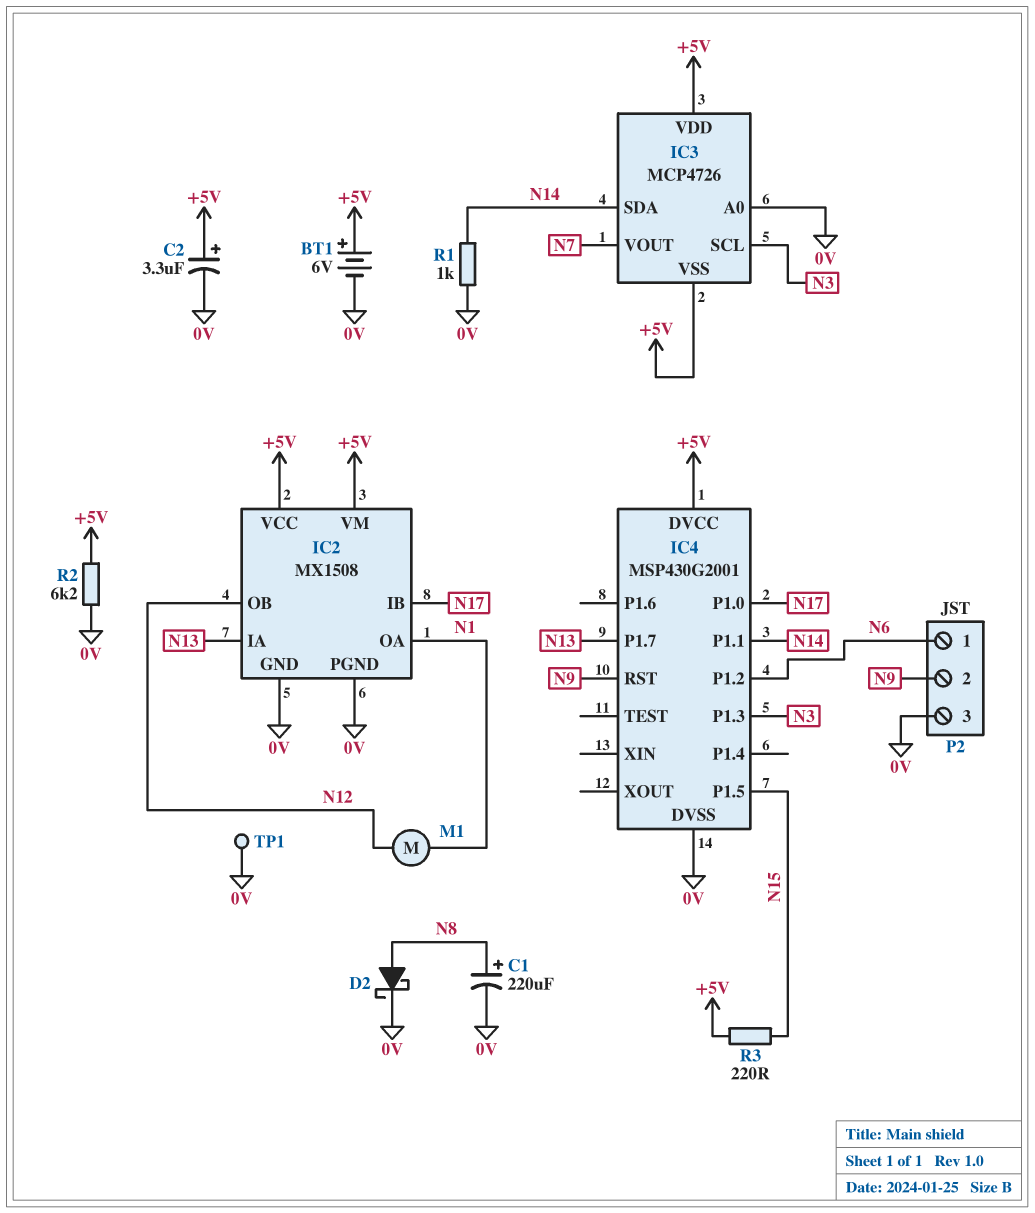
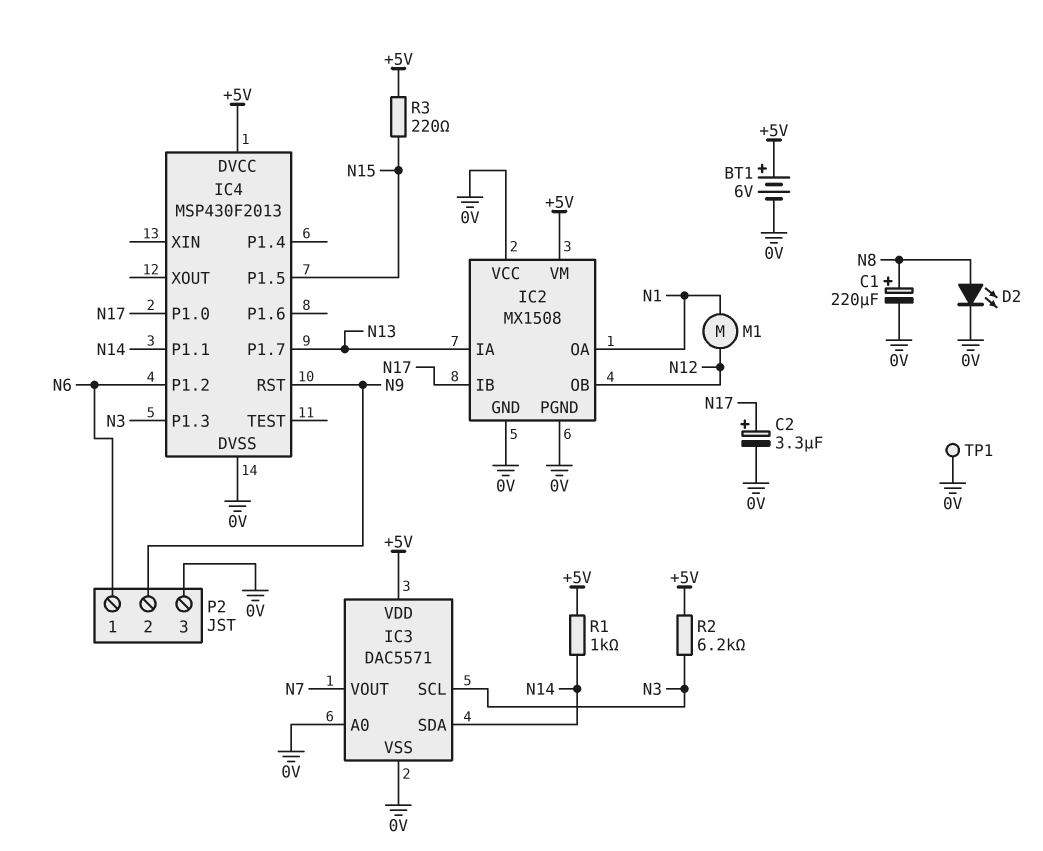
C2: 3.3uF (plus +5V, minus 0V) -> 3.3uF (plus N17, minus 0V)
D2: schottky (A N8, K 0V) -> LED (A N8, K 0V)
IC2 pin VCC: +5V -> 0V
IC3: MCP4726 -> DAC5571
IC3 pin VSS: +5V -> 0V
IC4: MSP430G2001 -> MSP430F2013
R1: 1k (0V, N14) -> 1k (+5V, N14)
R2: 6.2k (+5V, 0V) -> 6.2k (+5V, N3)

